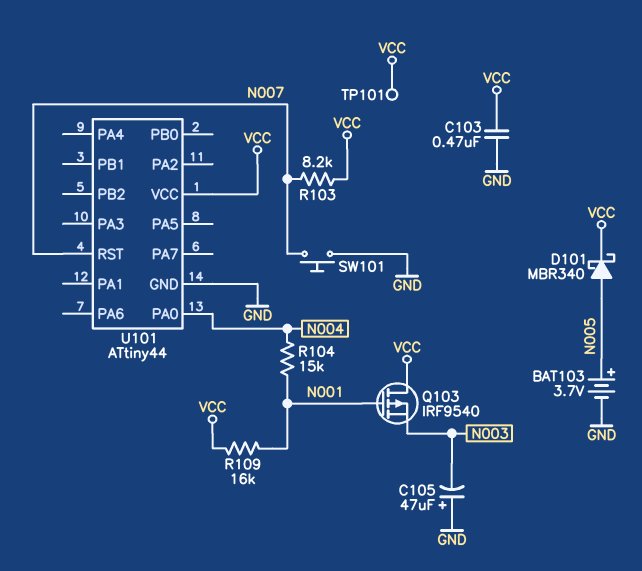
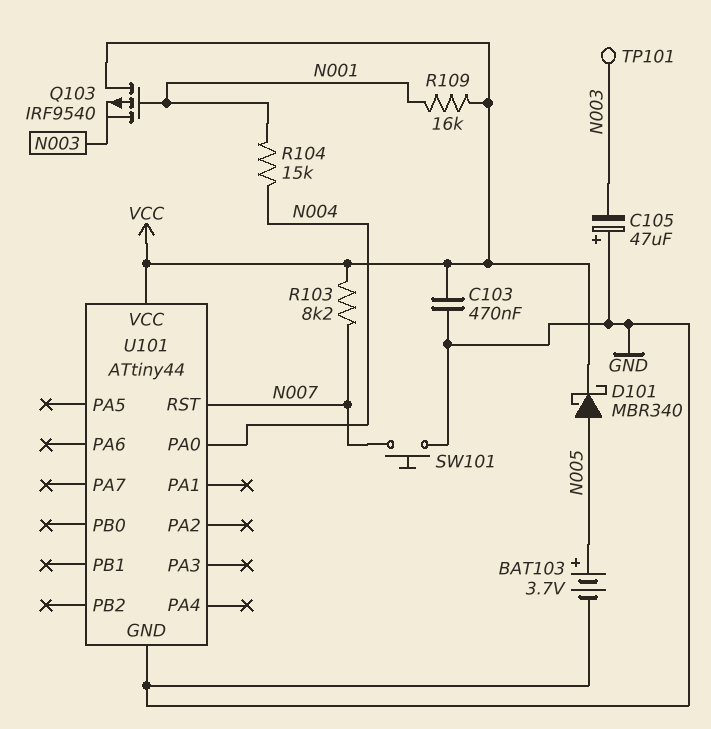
TP101: test point (VCC) -> test point (N003)

